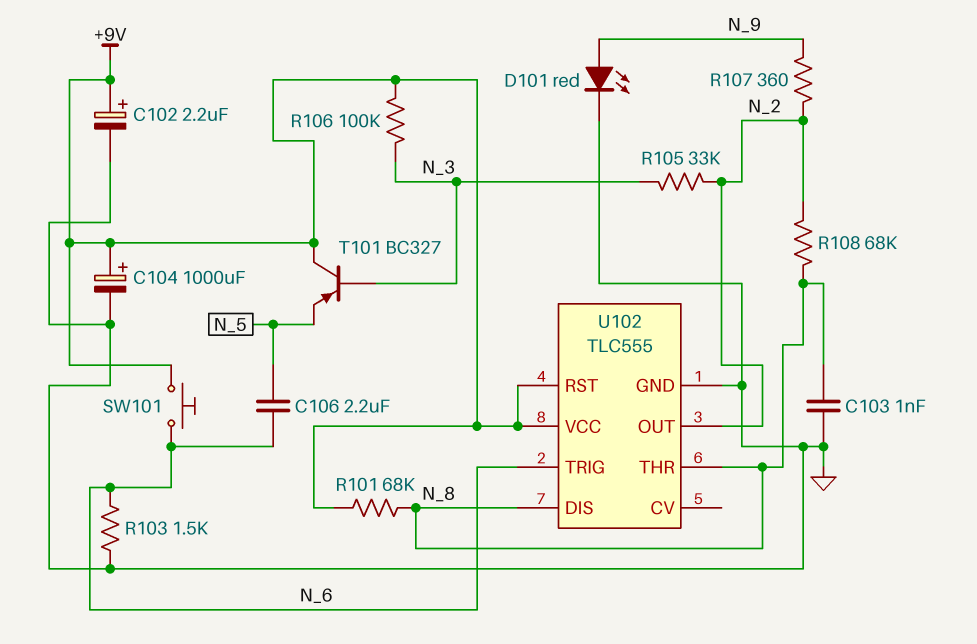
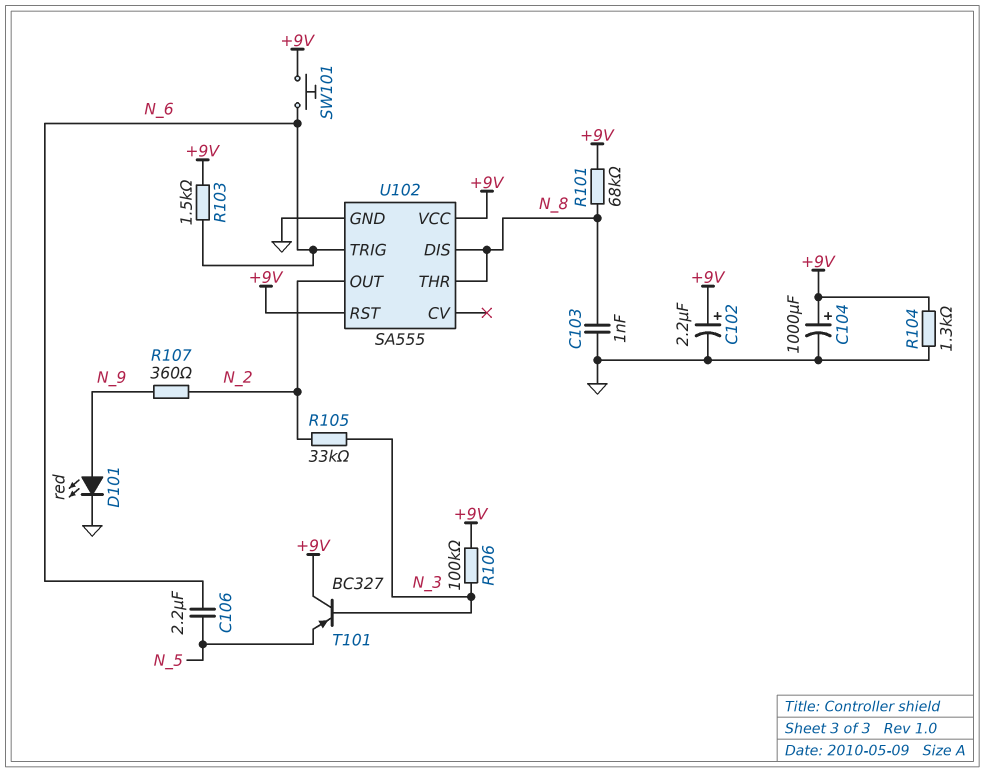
R103: 1.5k (GND, N_6) -> 1.5k (+9V, N_6)
R104: none -> 1.3k (+9V, GND)
R108: 68k (N_2, N_8) -> none
U102: TLC555 -> SA555

